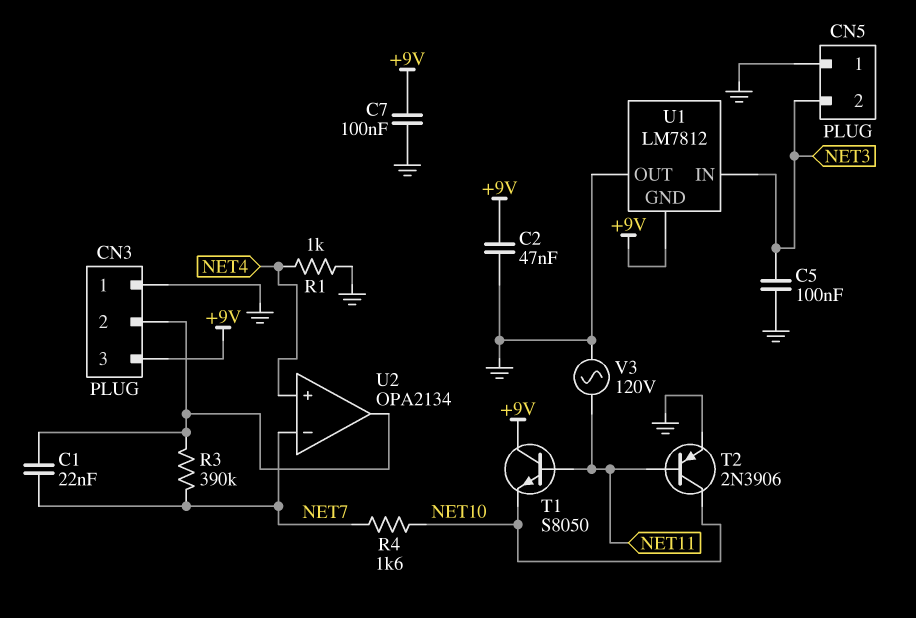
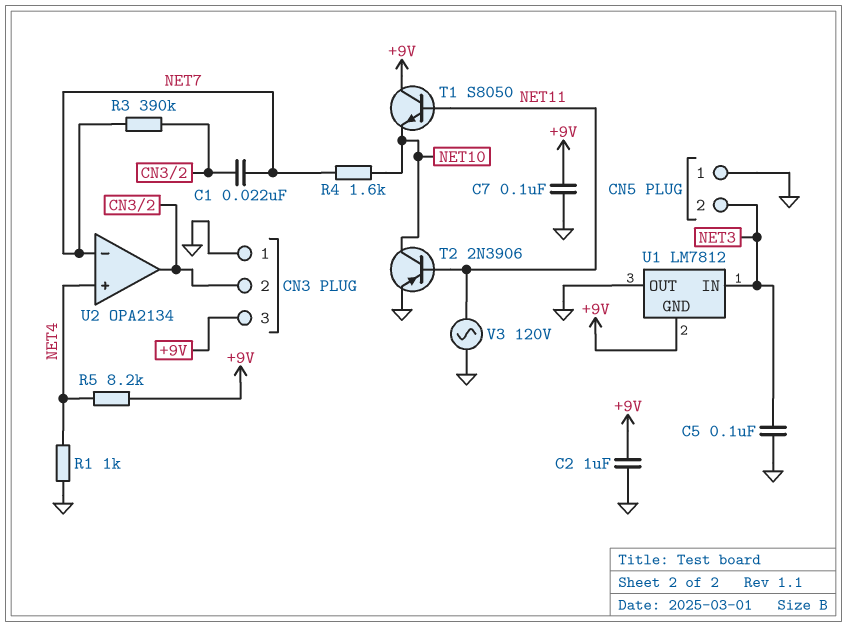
C2: 47nF (+9V, GND) -> 1uF (+9V, GND)
R5: none -> 8.2k (+9V, NET4)

